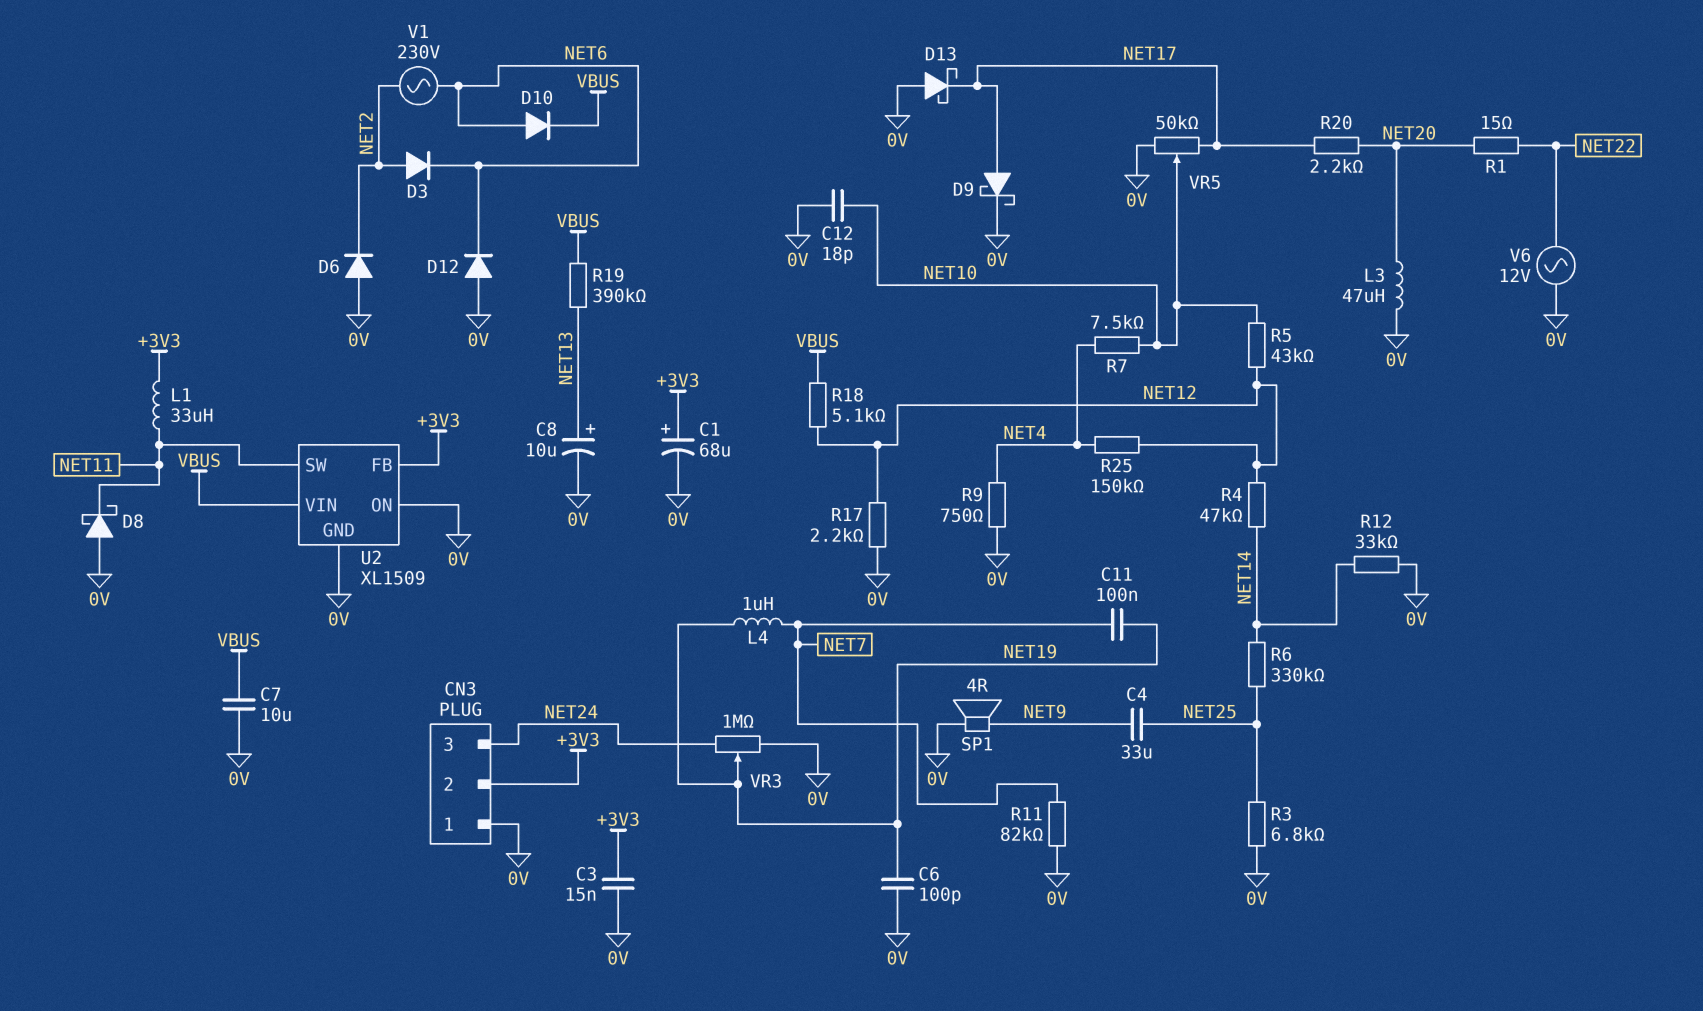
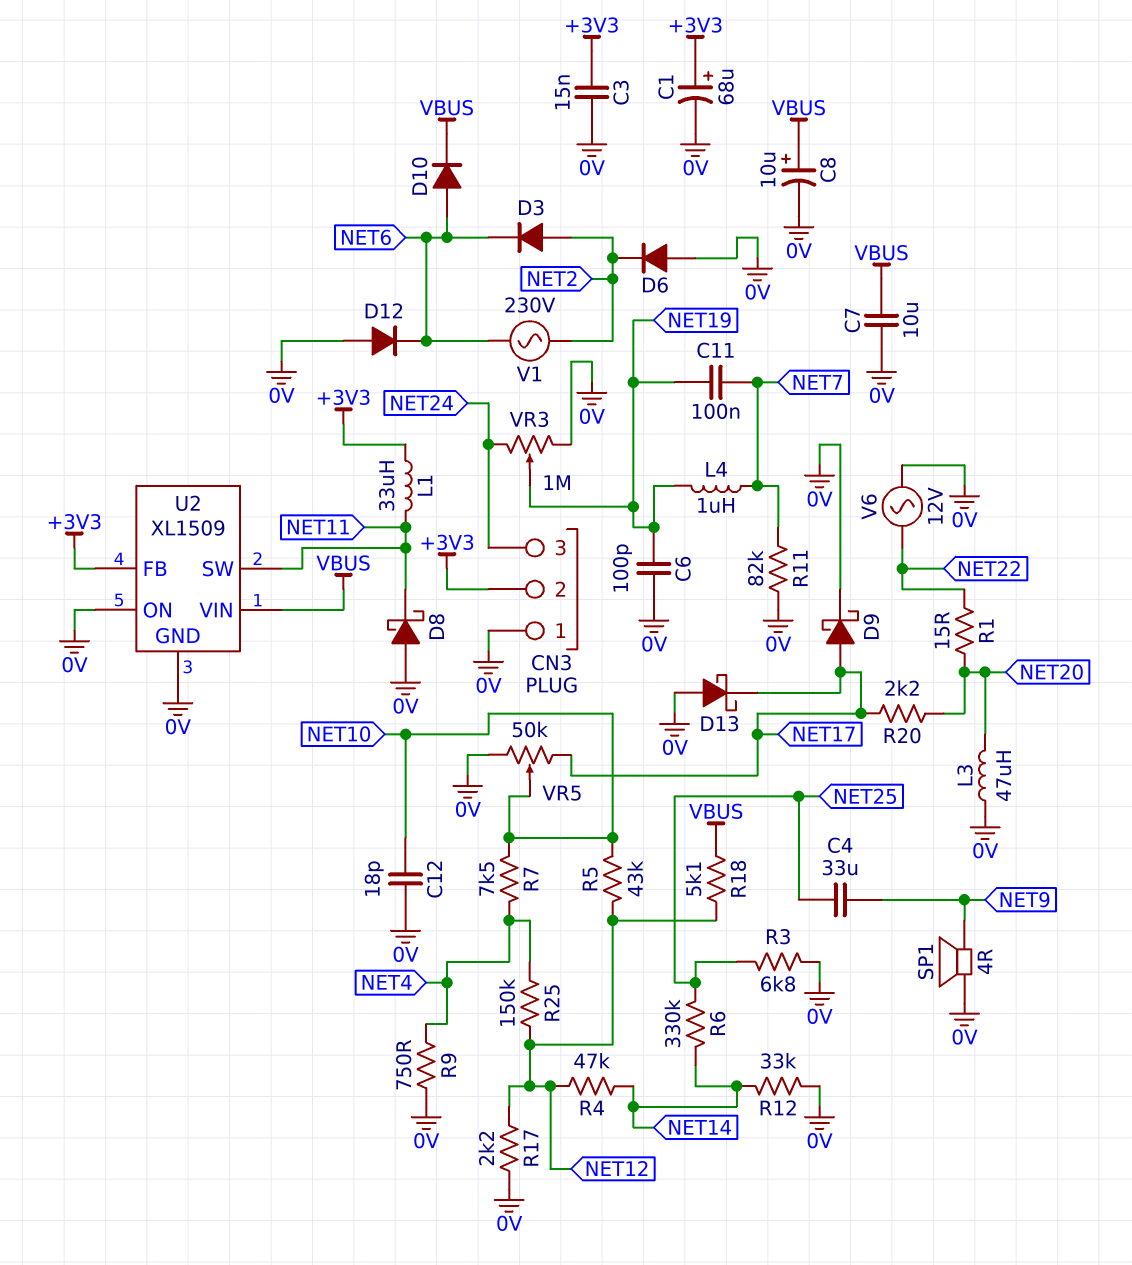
C8: 10uF (plus NET13, minus 0V) -> 10uF (plus VBUS, minus 0V)
R19: 390k (NET13, VBUS) -> none

